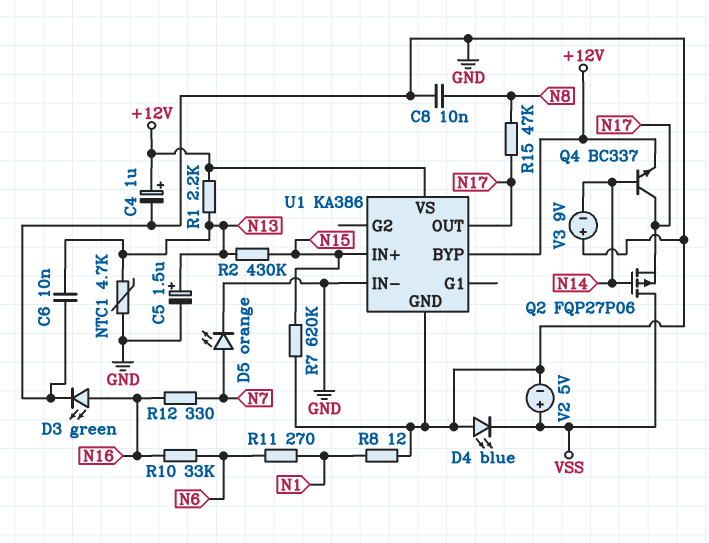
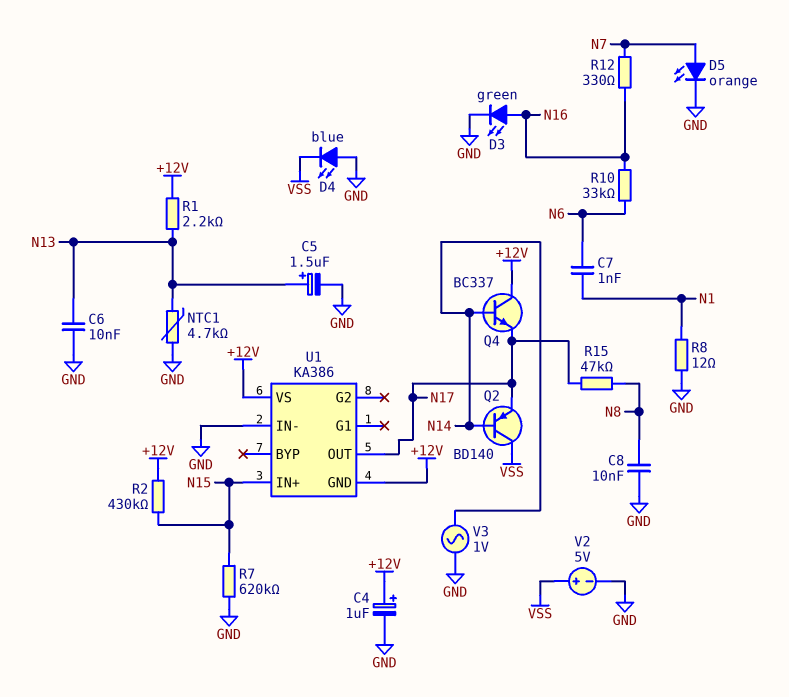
C7: none -> 1nF (N1, N6)
Q2: PMOS FQP27P06 (G N14, D VSS, S N17) -> PNP BD140 (B N14, C VSS, E N17)
Q4: NPN BC337 (B N14, C N17, E +12V) -> NPN BC337 (B N14, C +12V, E N17)
R2: 430k (N13, N15) -> 430k (+12V, N15)
R11: 270 (N1, N6) -> none
U1 pin BYP: +12V -> none
U1 pin GND: GND -> +12V
V3: 9V (plus GND, minus N14) -> AC 1V (GND, N14)

